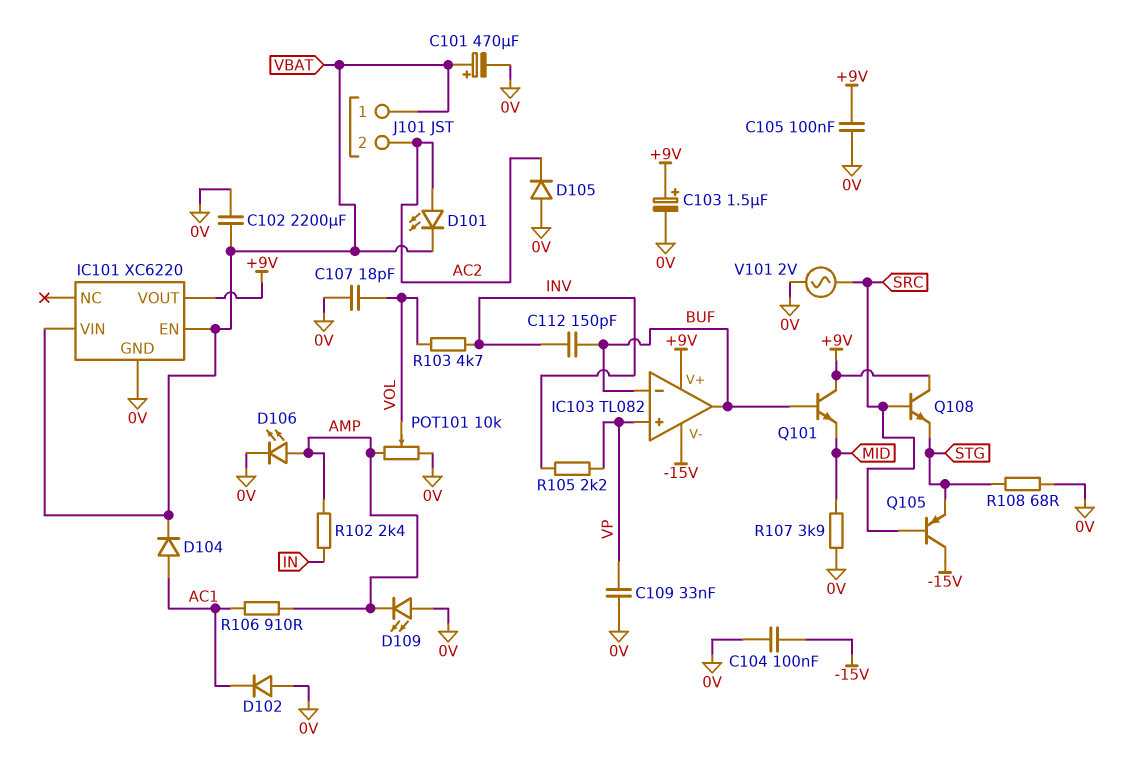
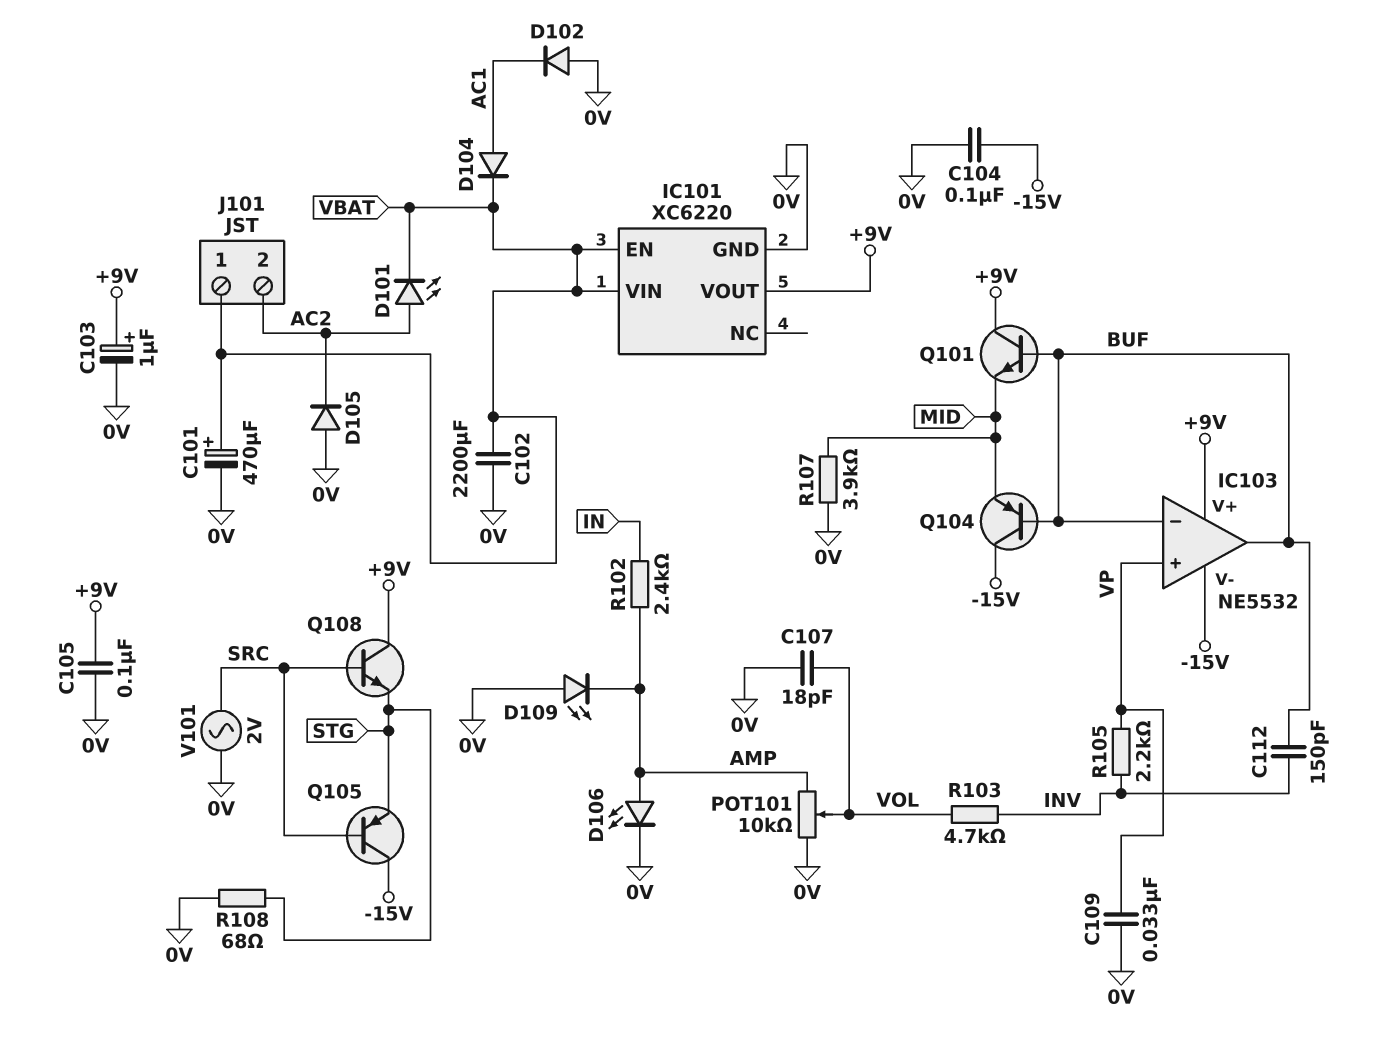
C103: 1.5uF (plus +9V, minus 0V) -> 1uF (plus +9V, minus 0V)
IC103: TL082 -> NE5532
Q104: none -> PNP (B BUF, C -15V, E MID)
R106: 910 (AC1, AMP) -> none

